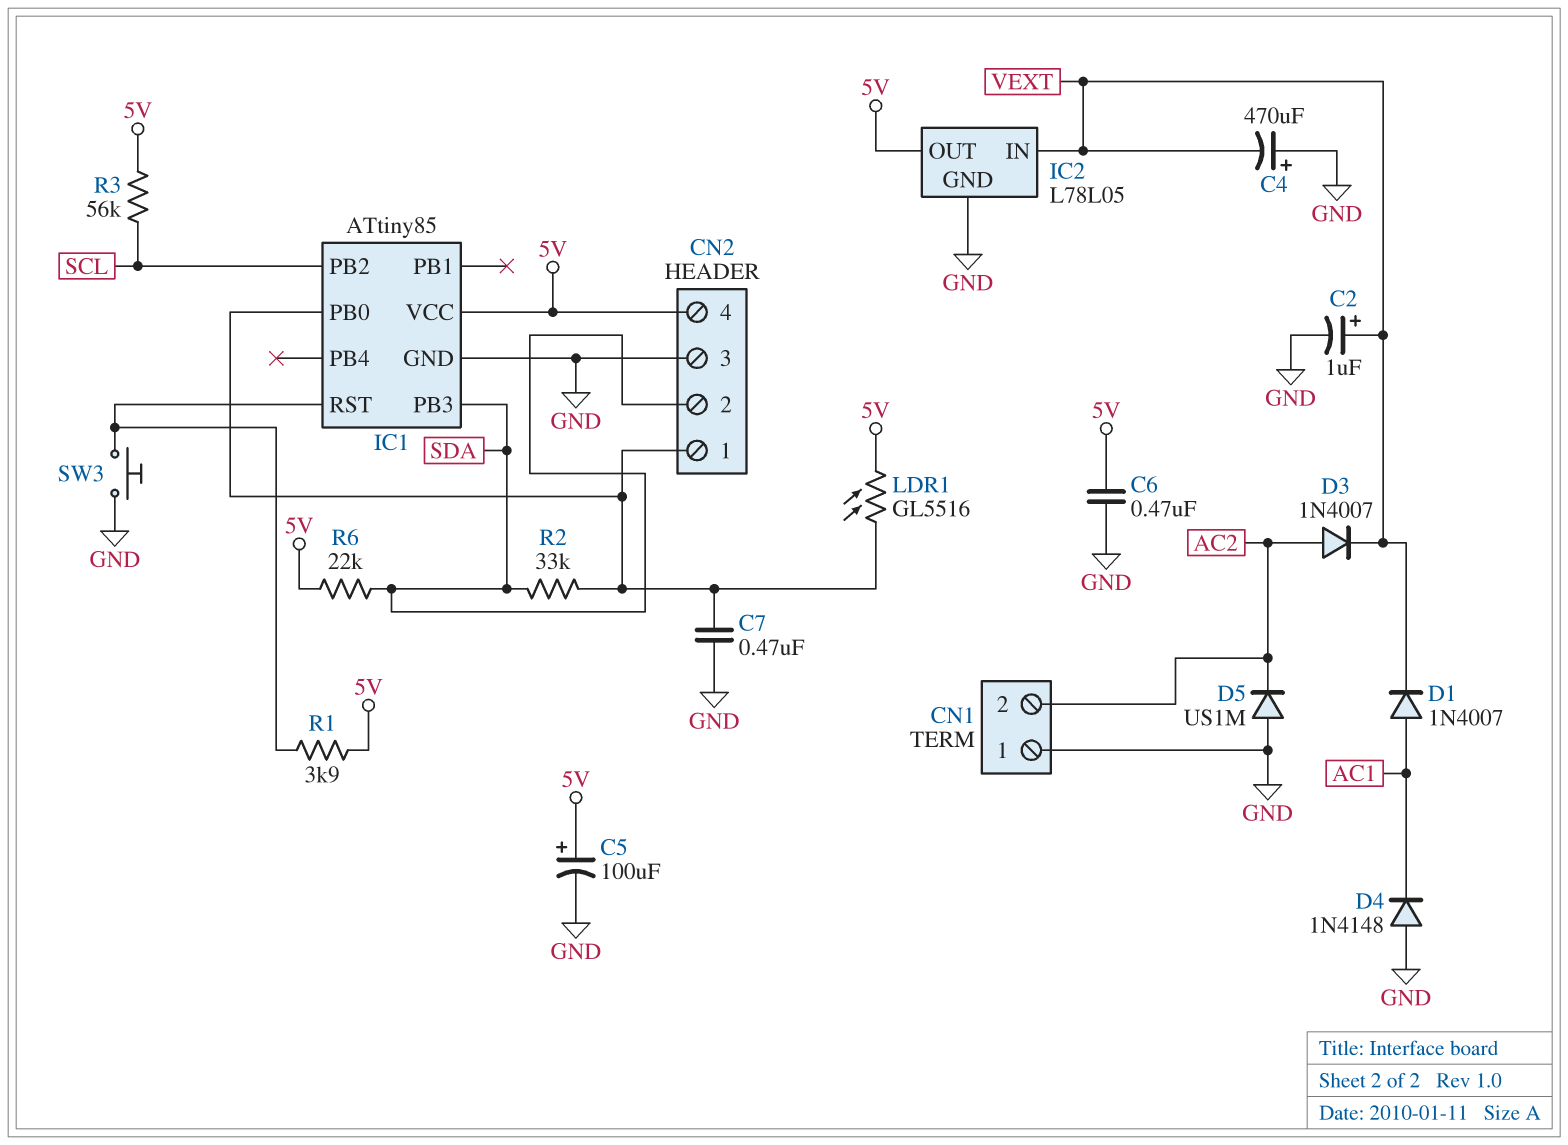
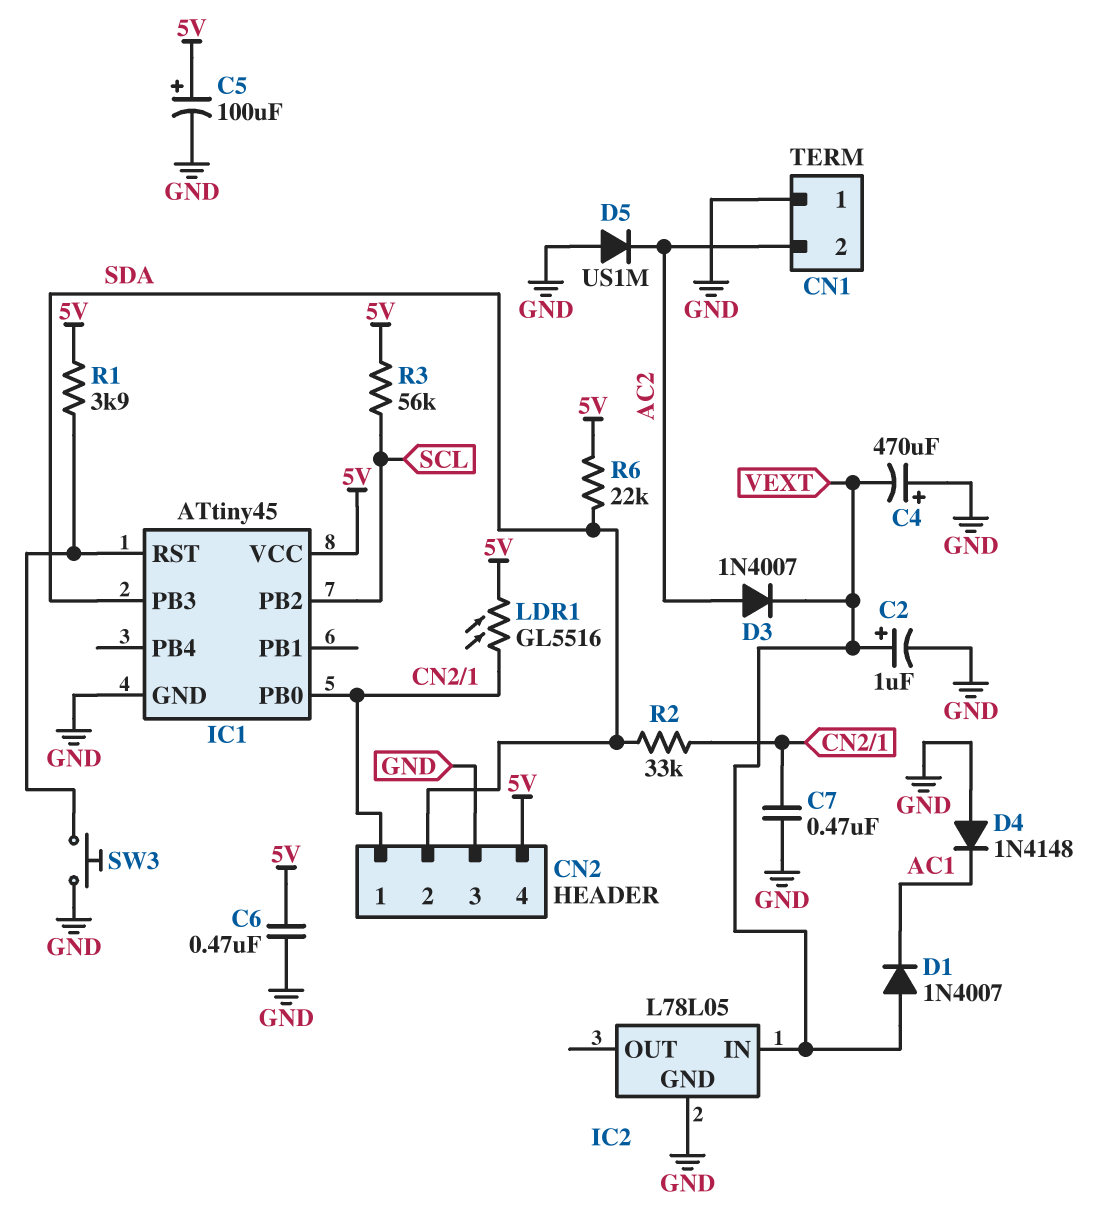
D1: diode 1N4007 (A AC1, K VEXT) -> diode 1N4007 (A VEXT, K AC1)
IC1: ATtiny85 -> ATtiny45
IC2 pin OUT: 5V -> none

